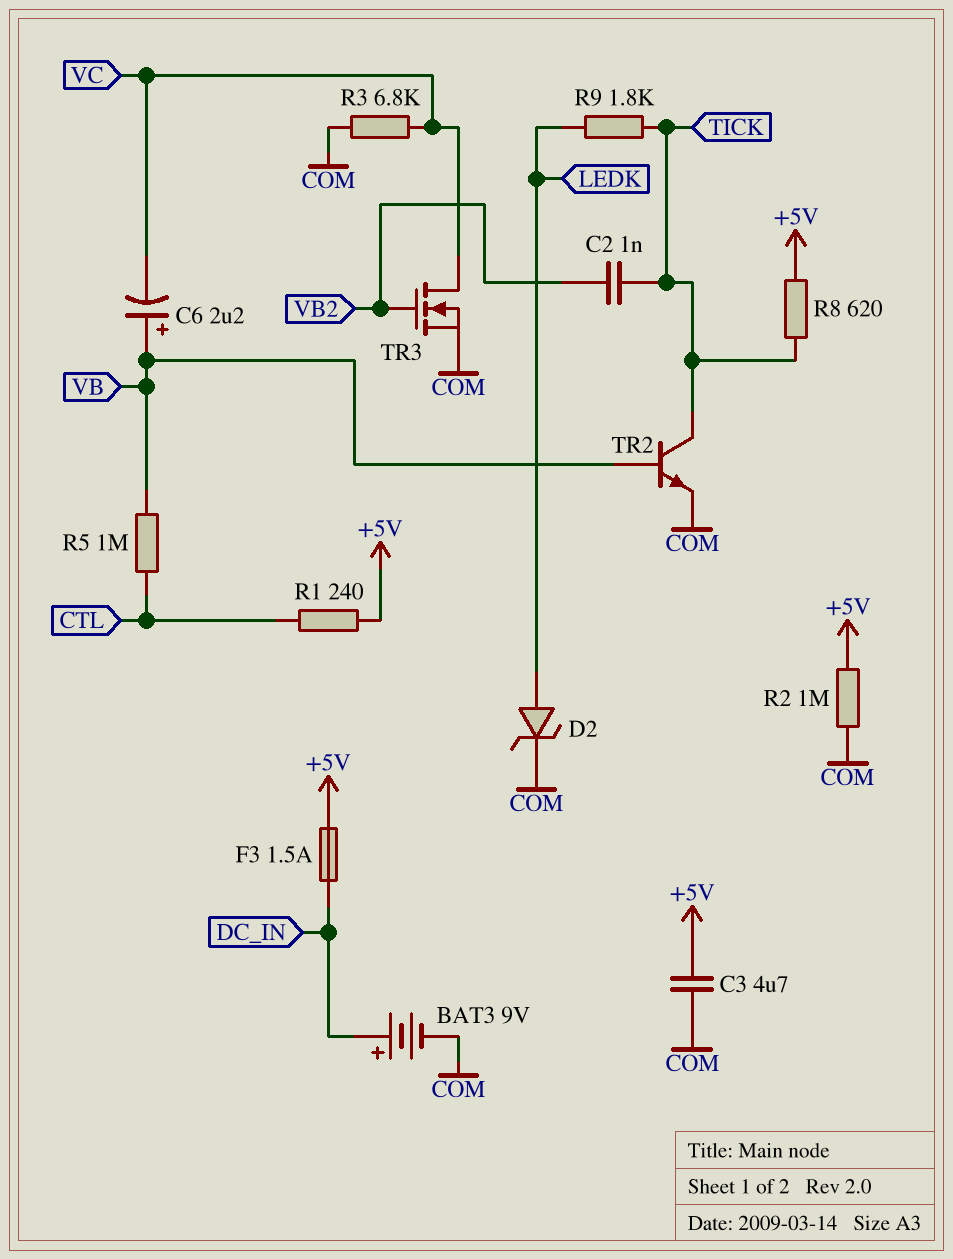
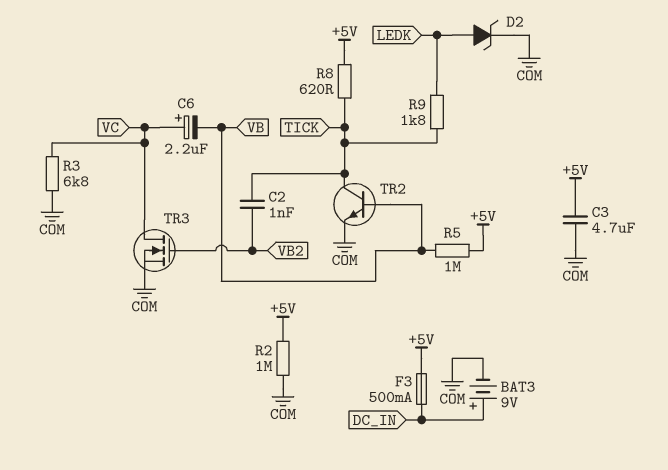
C6: 2.2uF (plus VB, minus VC) -> 2.2uF (plus VC, minus VB)
F3: 1.5A (+5V, DC_IN) -> 500mA (+5V, DC_IN)
R1: 240 (+5V, CTL) -> none
R5: 1M (CTL, VB) -> 1M (+5V, VB)

